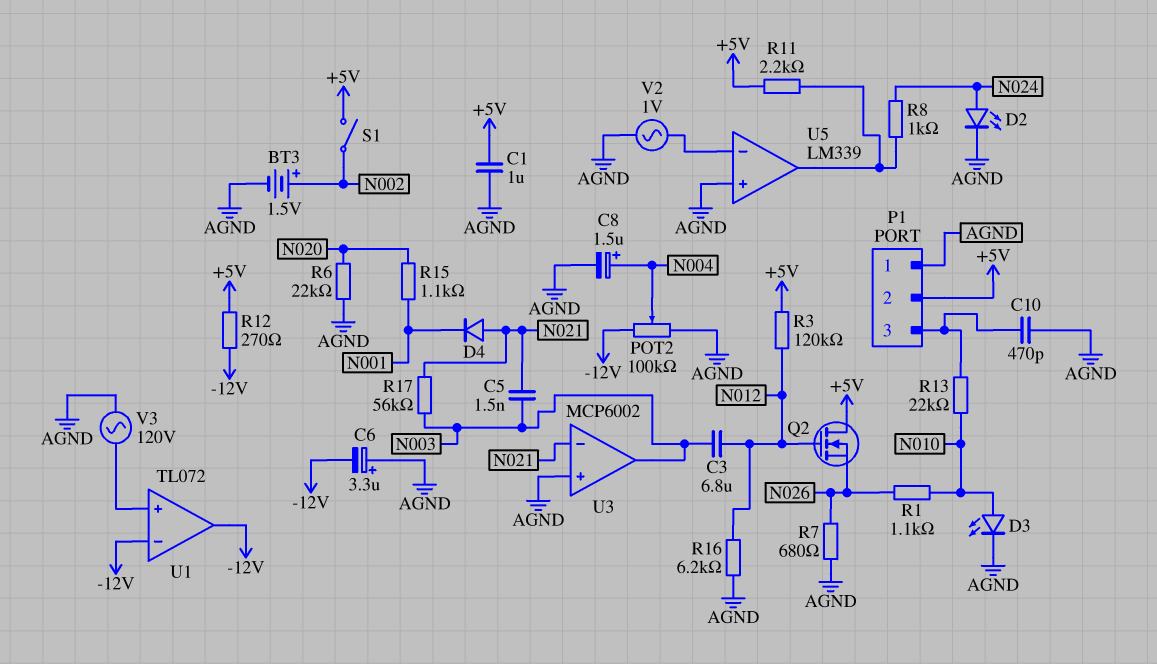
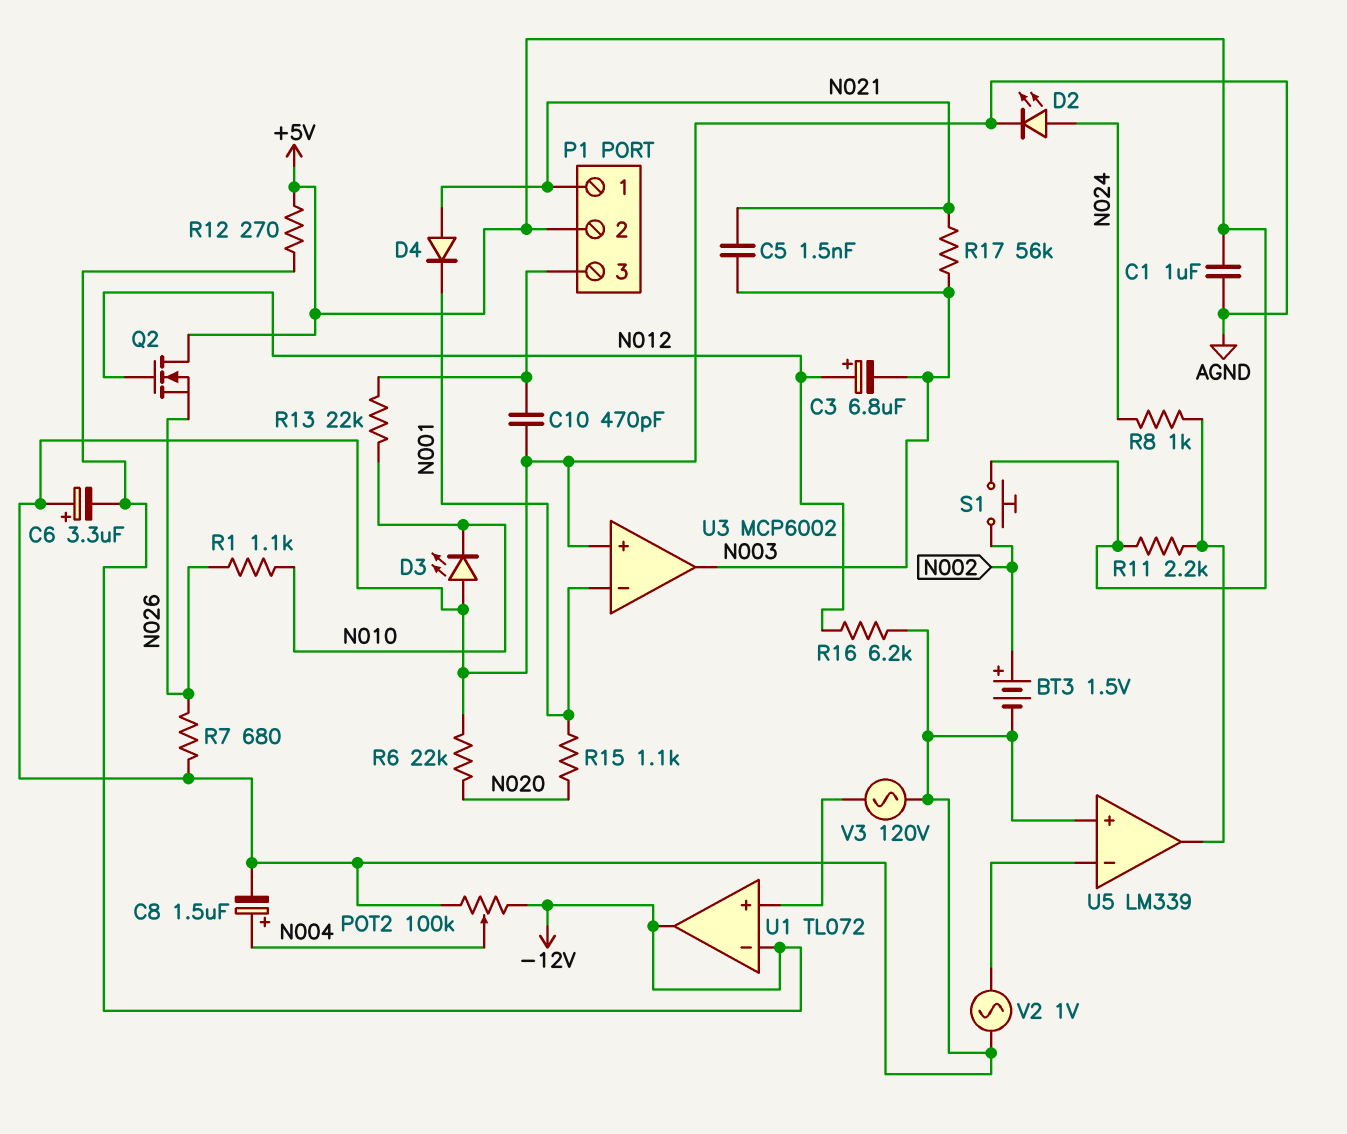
C3: 6.8uF (N003, N012) -> 6.8uF (plus N012, minus N003)
D3: LED (A N010, K AGND) -> LED (A AGND, K N010)
P1 pin 1: AGND -> N021
R3: 120k (+5V, N012) -> none
S1: switch (+5V, N002) -> button (+5V, N002)
U3 pin in-: N021 -> N001

